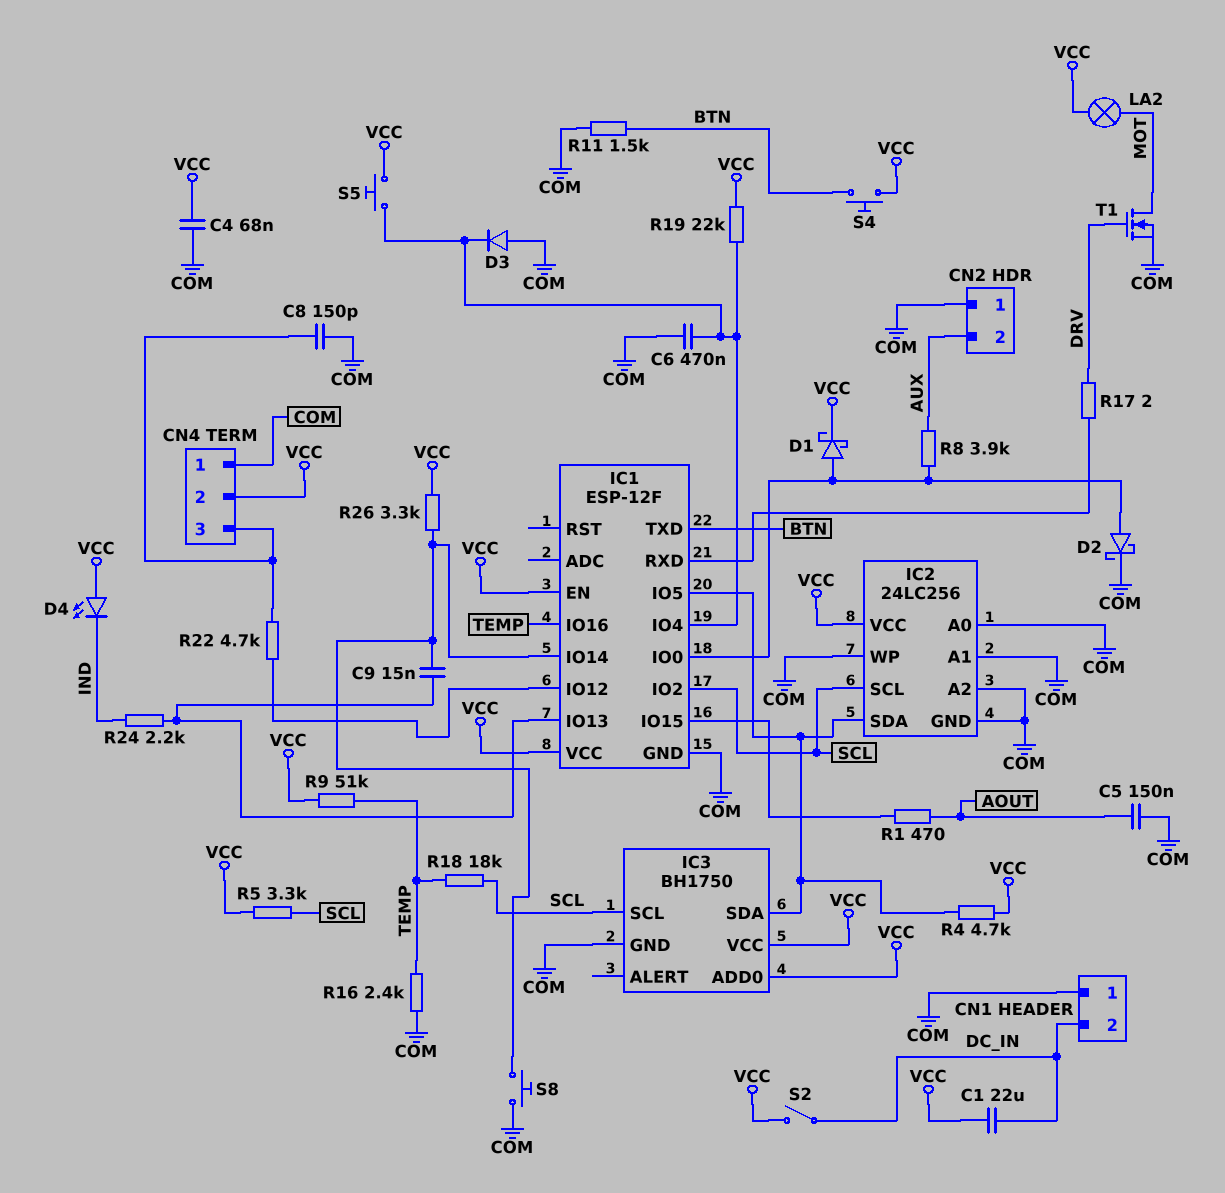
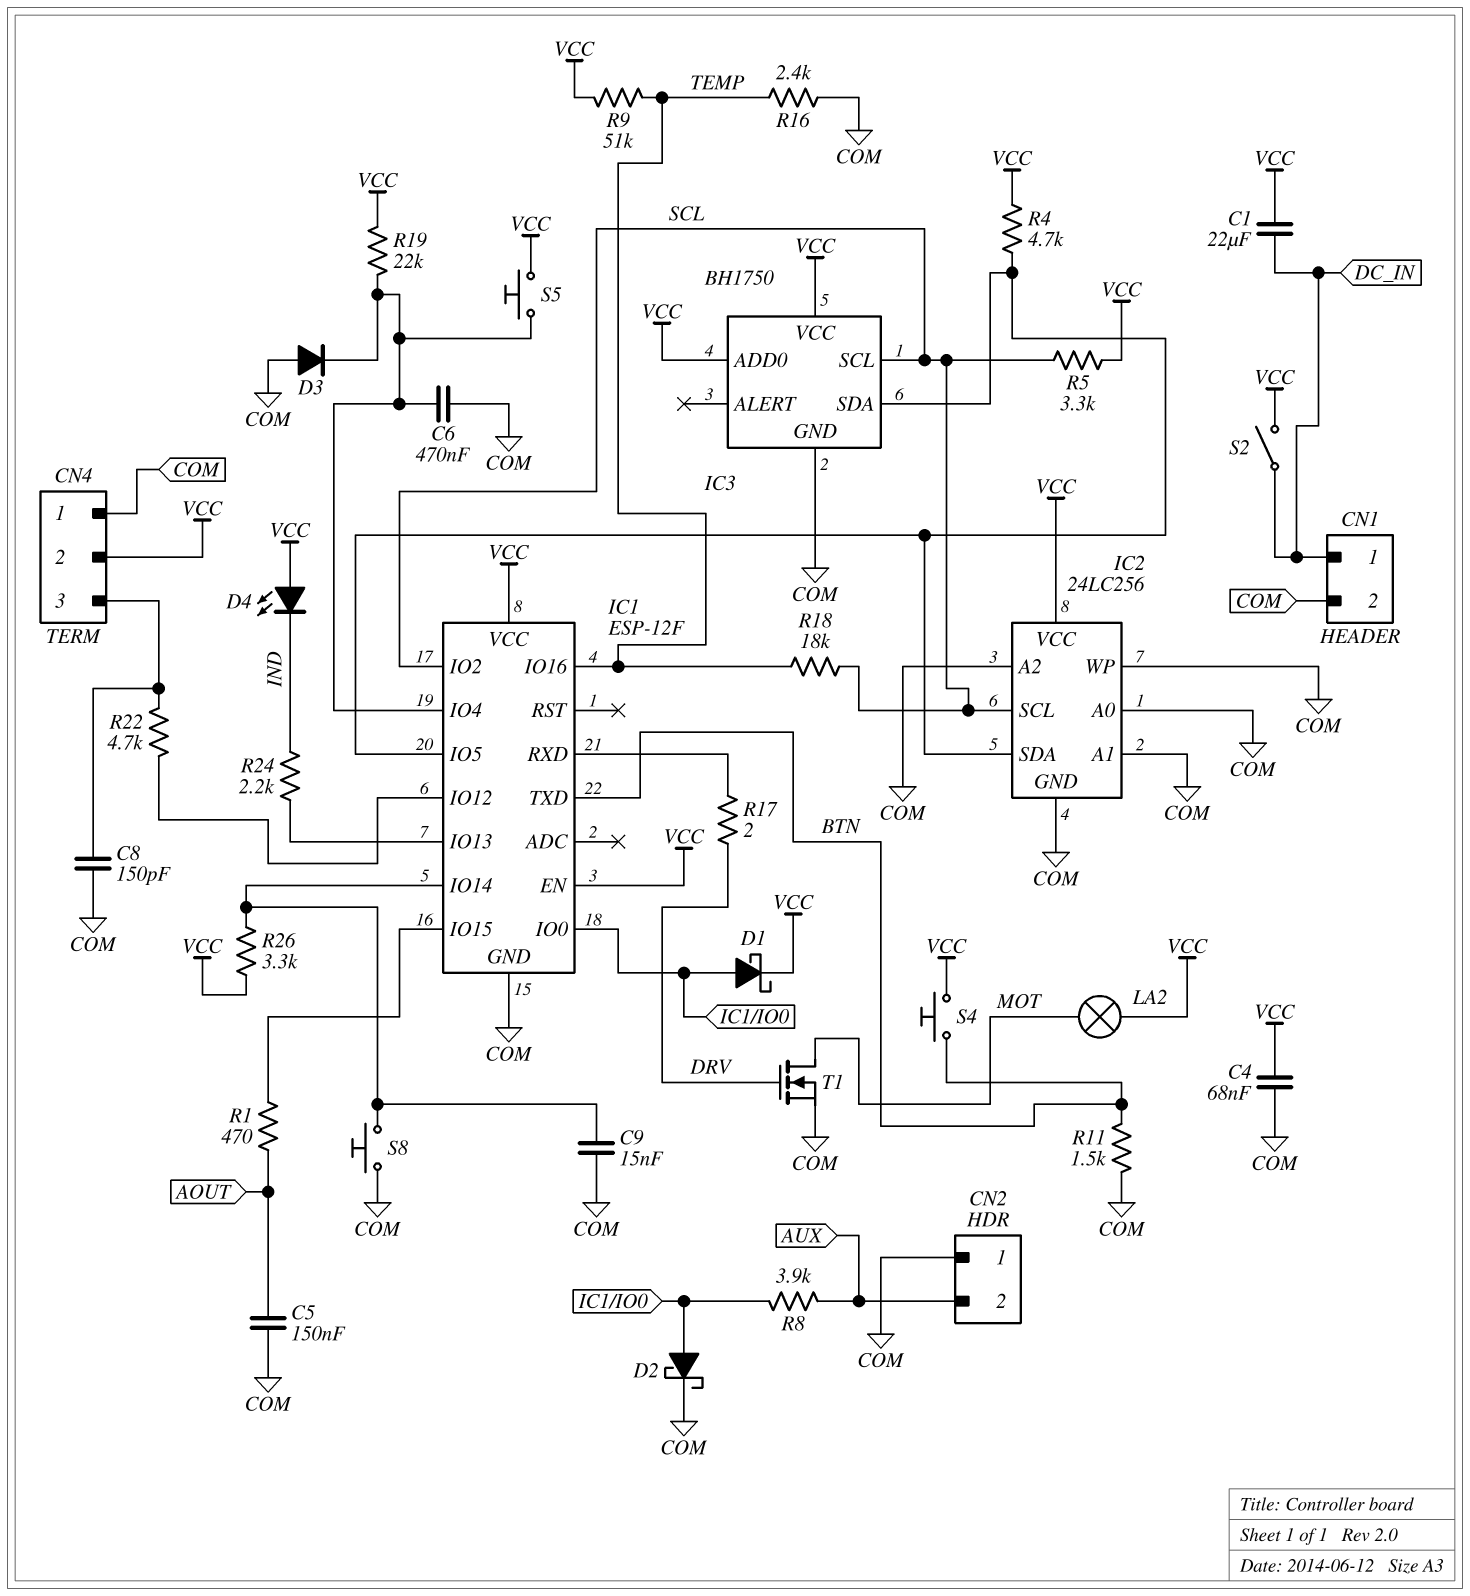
C9: 15nF (IC1/IO13, IC1/IO14) -> 15nF (COM, IC1/IO14)
CN1 pin 1: COM -> DC_IN
CN1 pin 2: DC_IN -> COM

